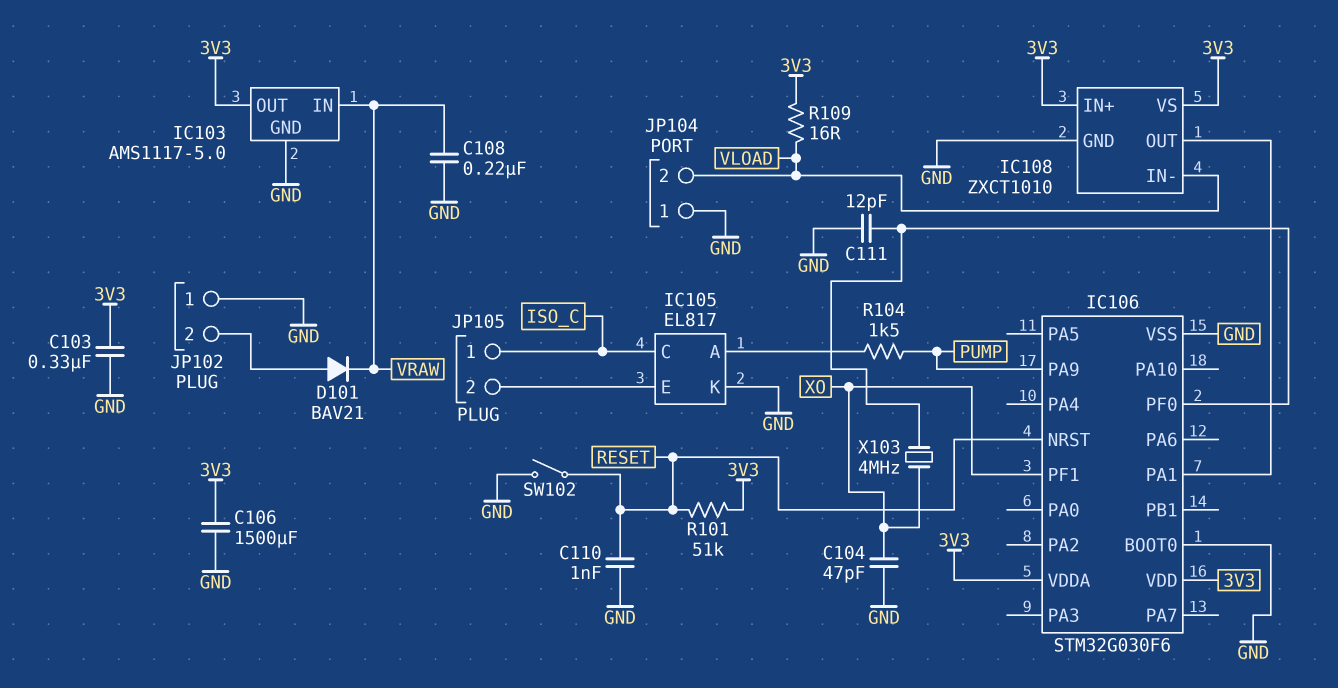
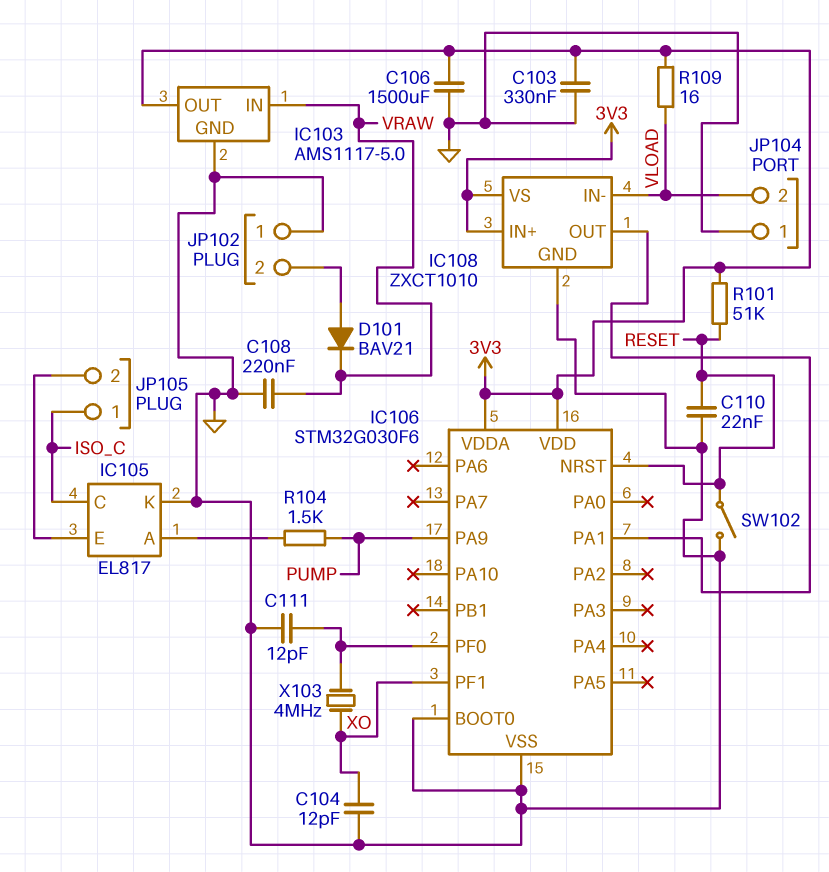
C104: 47pF (GND, XO) -> 12pF (GND, XO)
C110: 1nF (GND, RESET) -> 22nF (GND, RESET)

